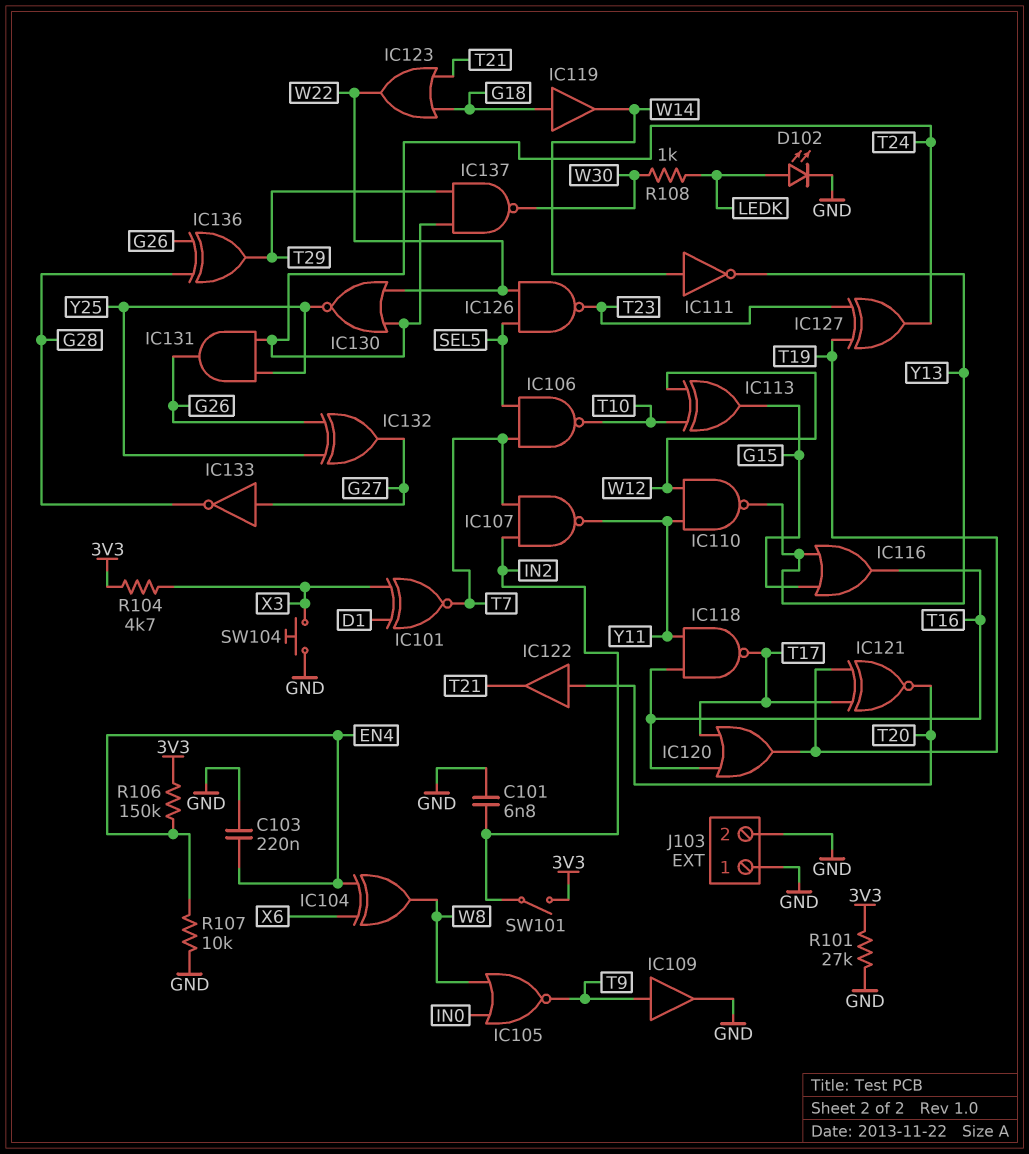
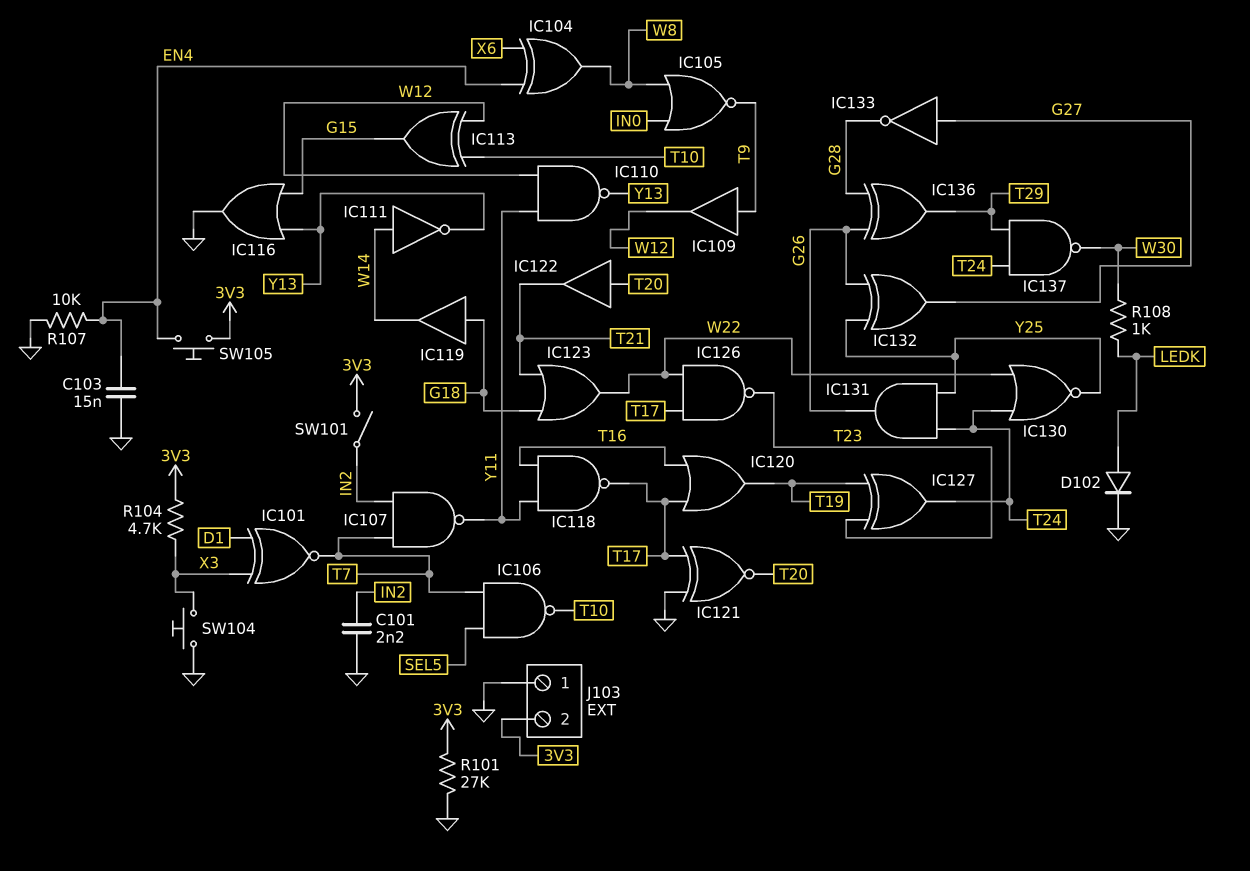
C101: 6.8nF (GND, IN2) -> 2.2nF (GND, IN2)
C103: 220nF (EN4, GND) -> 15nF (EN4, GND)
D102: LED (A LEDK, K GND) -> diode (A LEDK, K GND)
IC109: buffer (in T9, out GND) -> buffer (in T9, out W12)
IC116: OR (in G15, in Y13, out T16) -> OR (in G15, in Y13, out GND)
IC121: XNOR (in T17, in T19, out T20) -> XNOR (in GND, in T17, out T20)
IC126: NAND (in SEL5, in W22, out T23) -> NAND (in T17, in W22, out T23)
J103 pin 2: GND -> 3V3
R106: 150k (3V3, EN4) -> none
SW105: none -> button (3V3, EN4)

